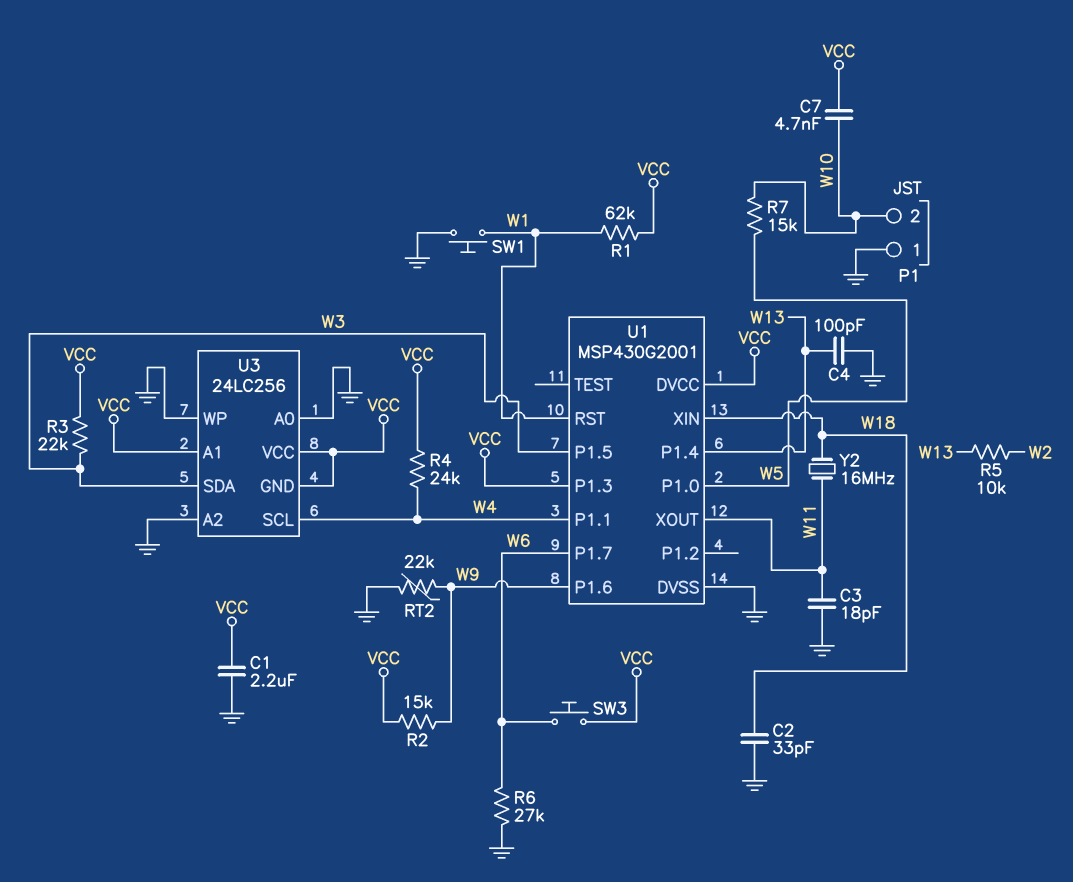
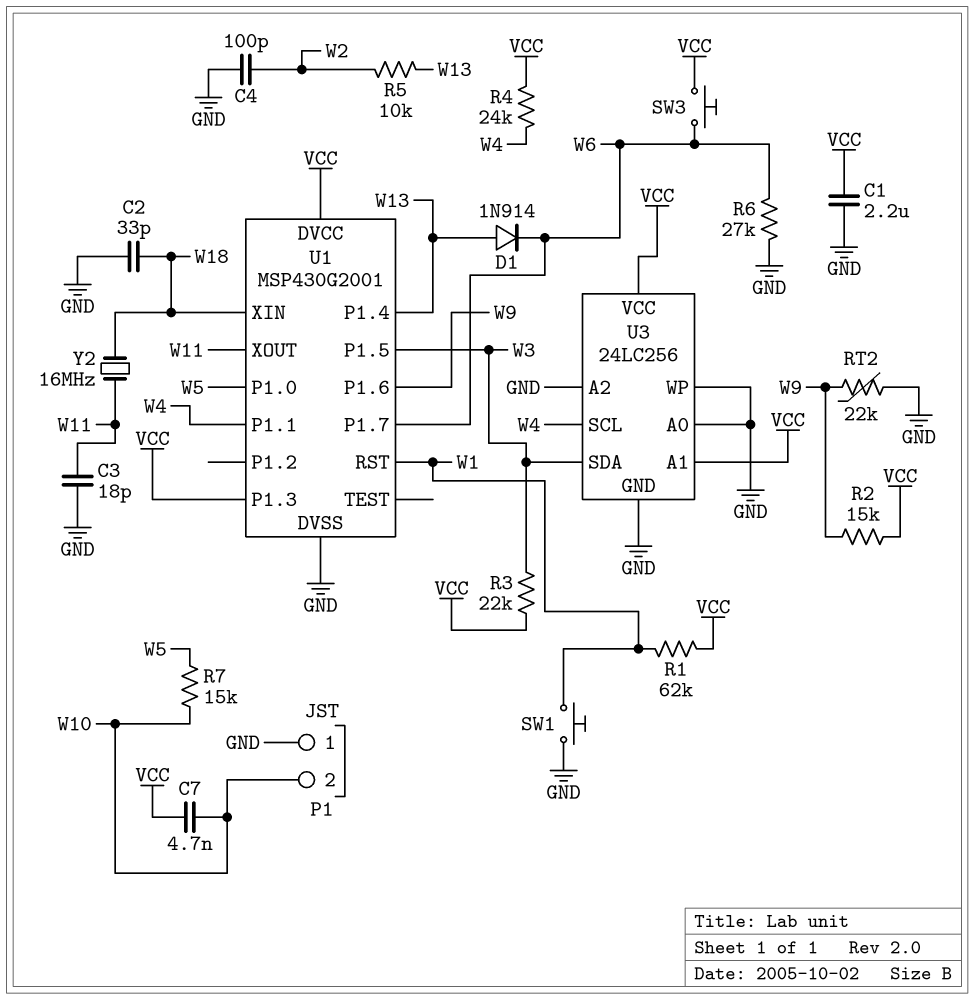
C4: 100pF (GND, W13) -> 100pF (GND, W2)
D1: none -> diode 1N914 (A W13, K W6)
U3 pin GND: VCC -> GND

